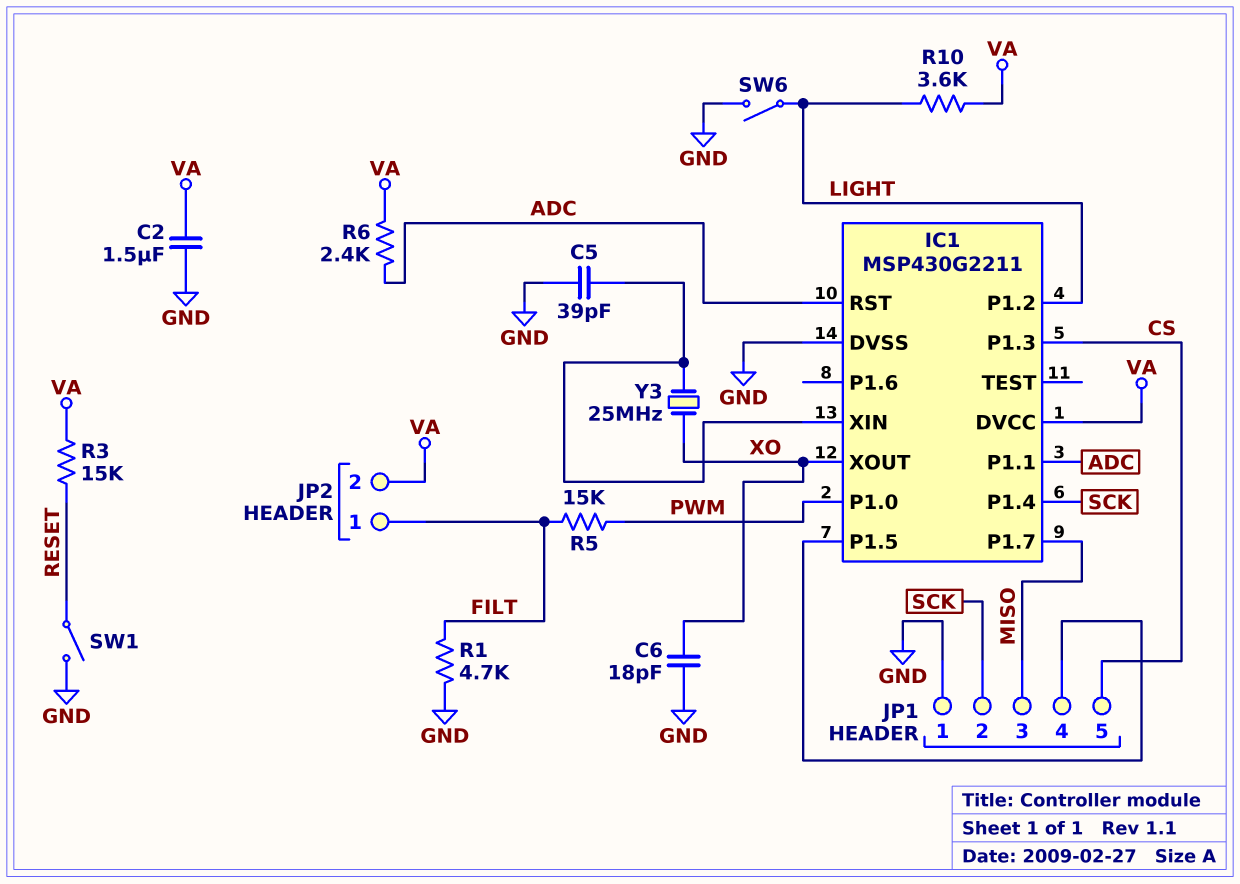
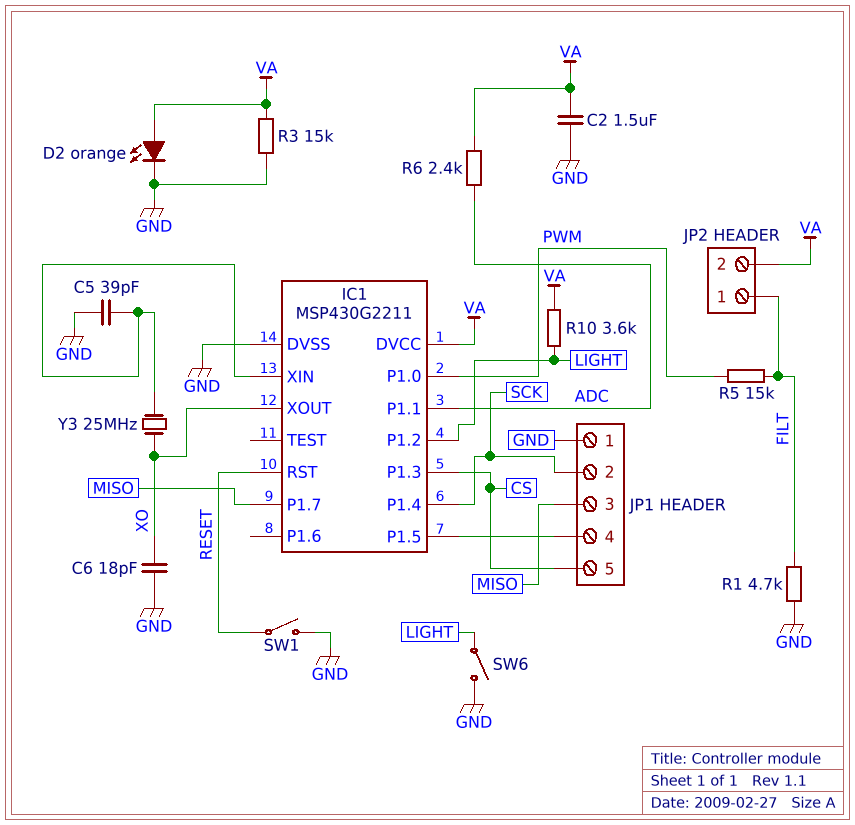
D2: none -> LED orange (A VA, K GND)
IC1 pin RST: ADC -> RESET
R3: 15k (RESET, VA) -> 15k (GND, VA)

